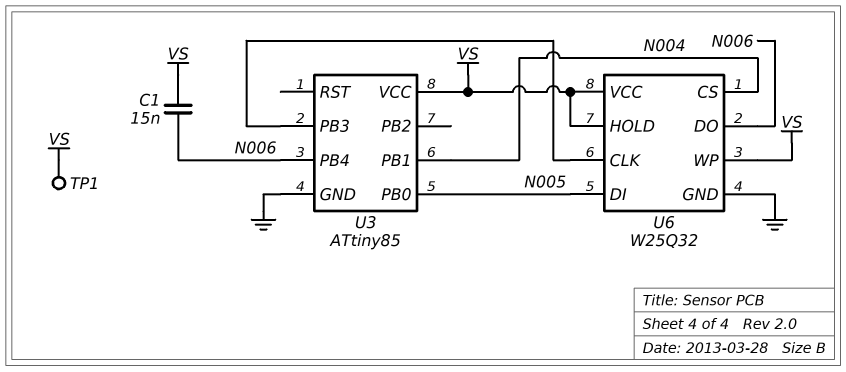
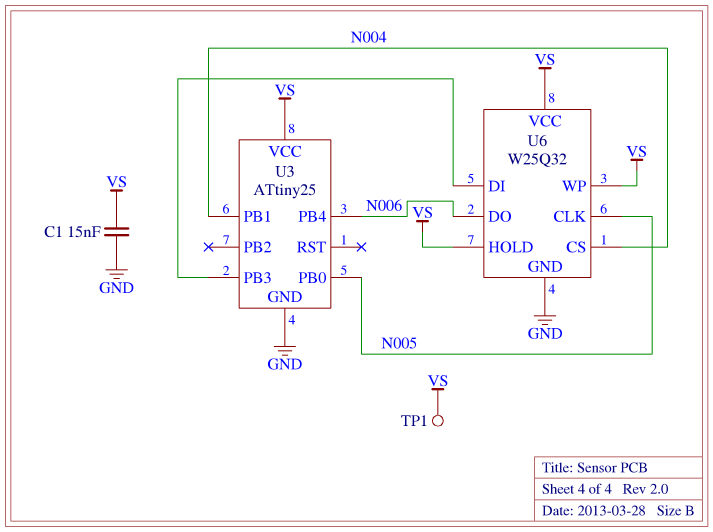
C1: 15nF (N006, VS) -> 15nF (GND, VS)
U3: ATtiny85 -> ATtiny25
U6 pin CLK: U3/PB3 -> N005
U6 pin DI: N005 -> U3/PB3

